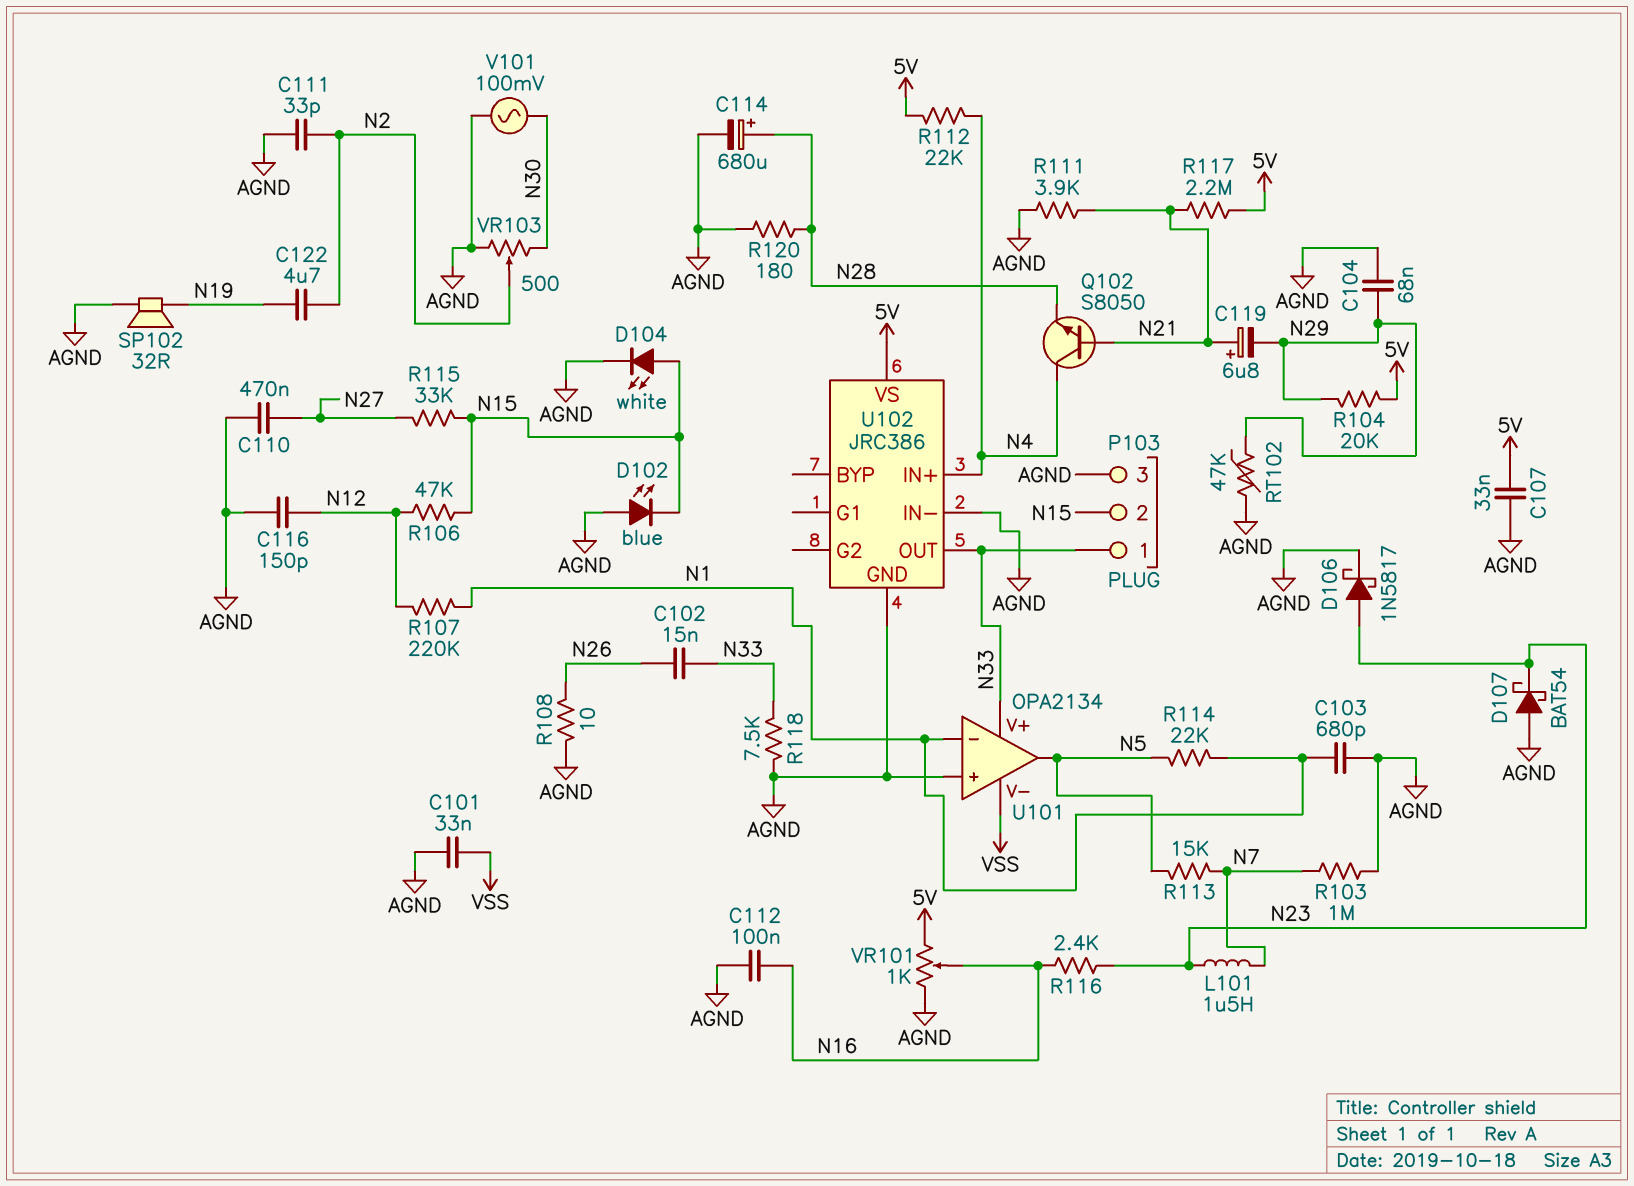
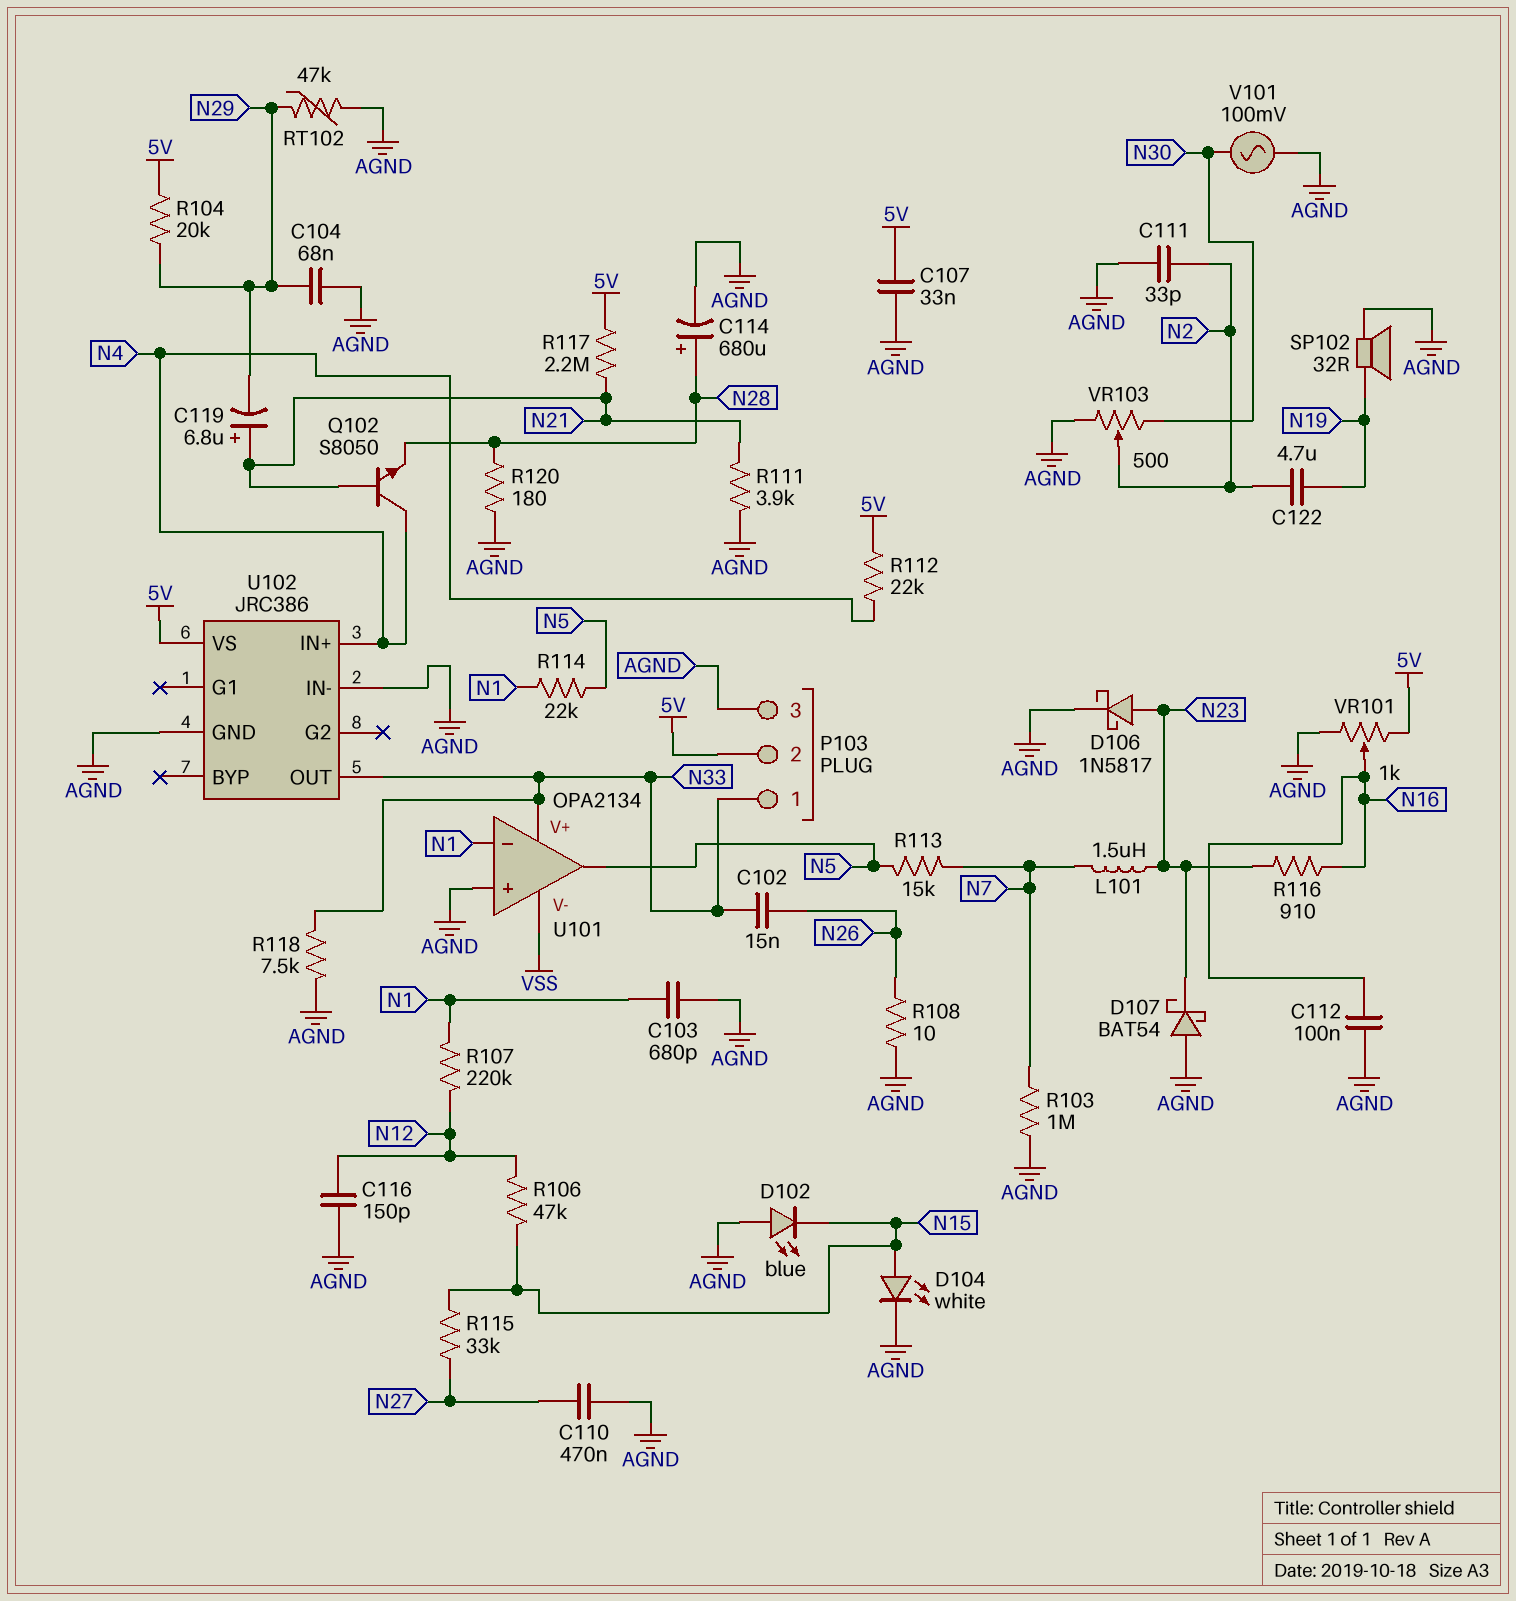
C101: 33nF (AGND, VSS) -> none
P103 pin 2: N15 -> 5V
R116: 2.4k (N16, N23) -> 910 (N16, N23)

